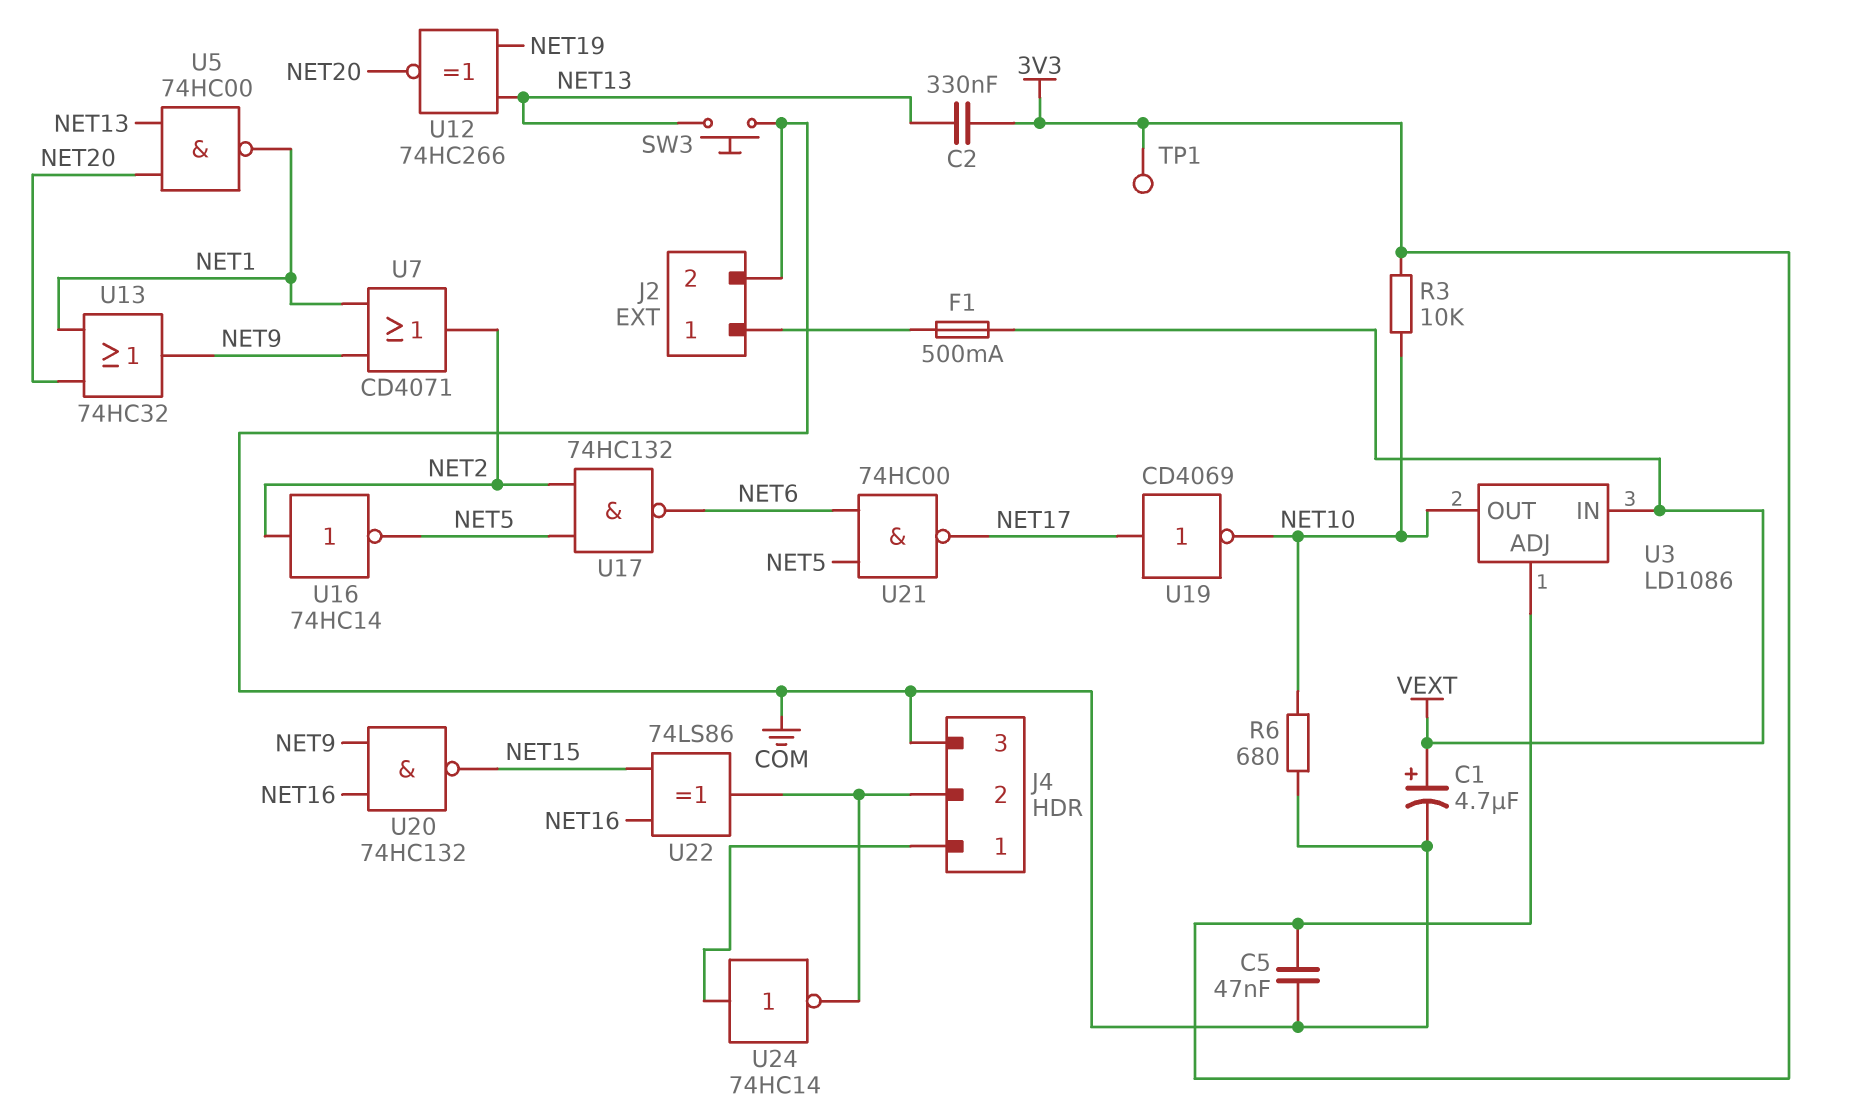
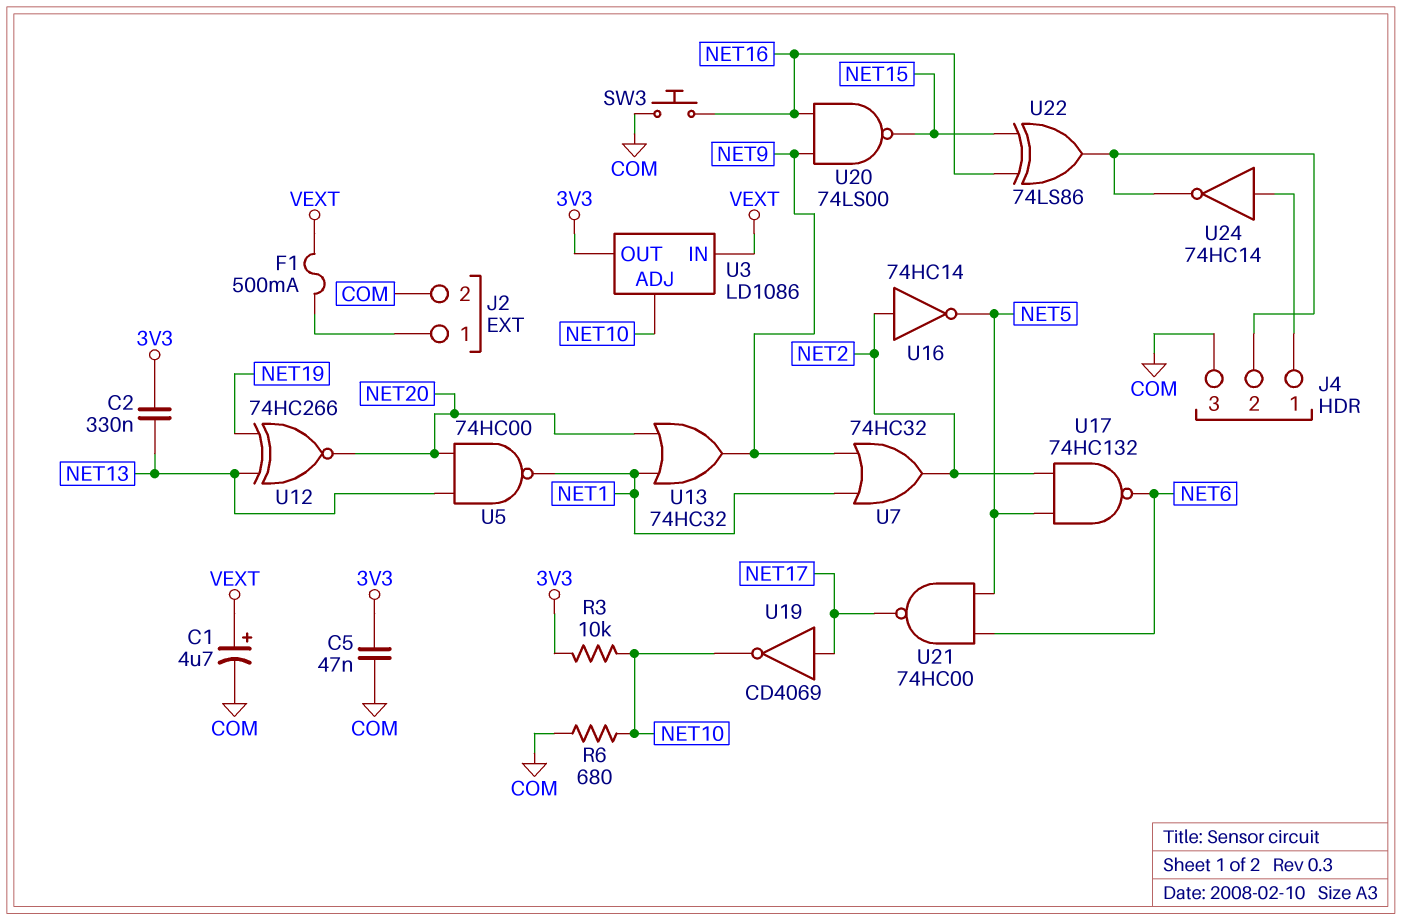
SW3: button (COM, NET13) -> button (COM, NET16)
TP1: test point (3V3) -> none
U3 pin ADJ: 3V3 -> NET10
U3 pin OUT: NET10 -> 3V3
U7: OR CD4071 (in NET1, in NET9, out NET2) -> OR 74HC32 (in NET1, in NET9, out NET2)
U20: NAND 74HC132 (in NET9, in NET16, out NET15) -> NAND 74LS00 (in NET9, in NET16, out NET15)

